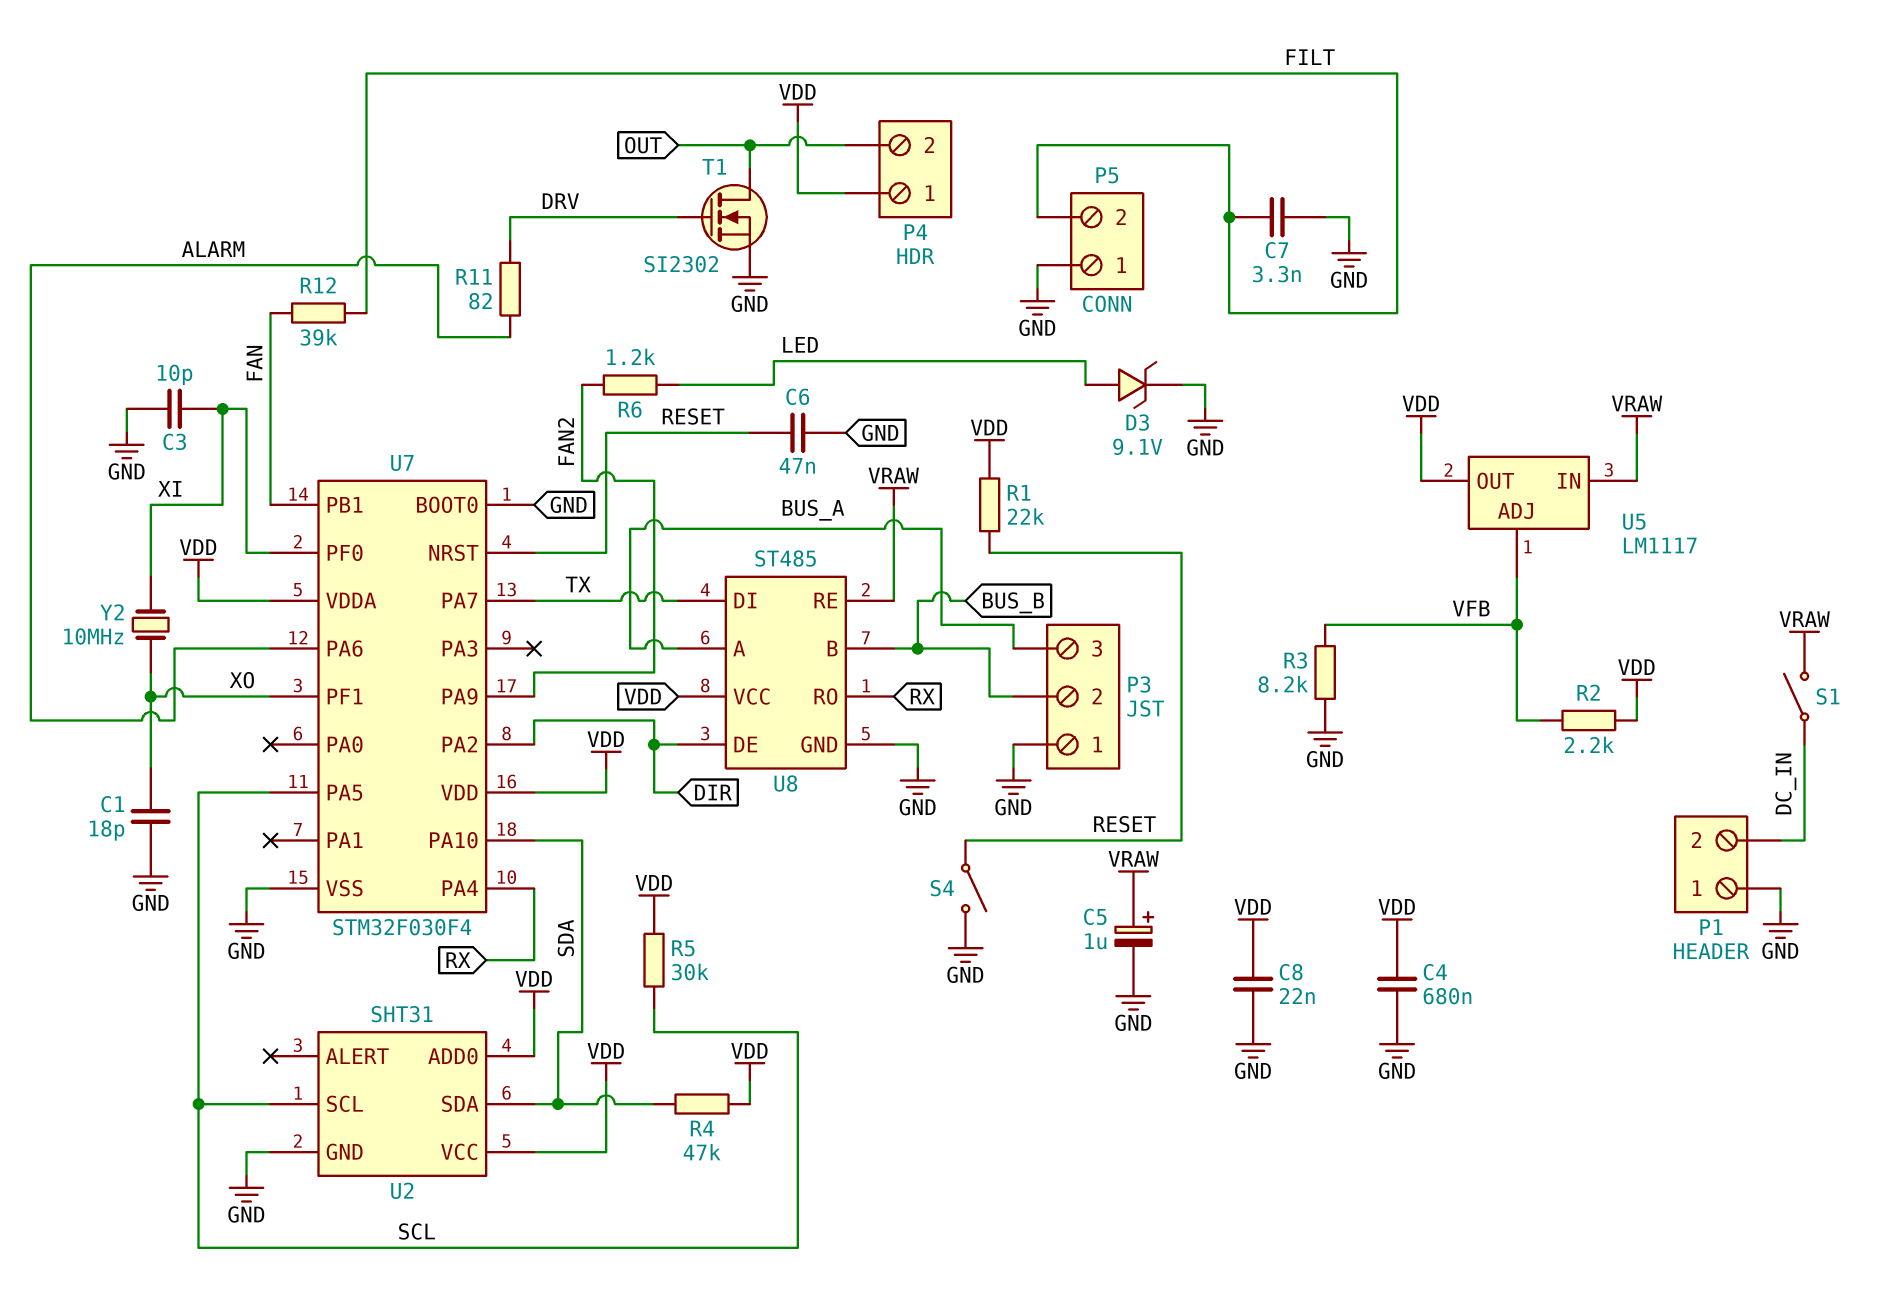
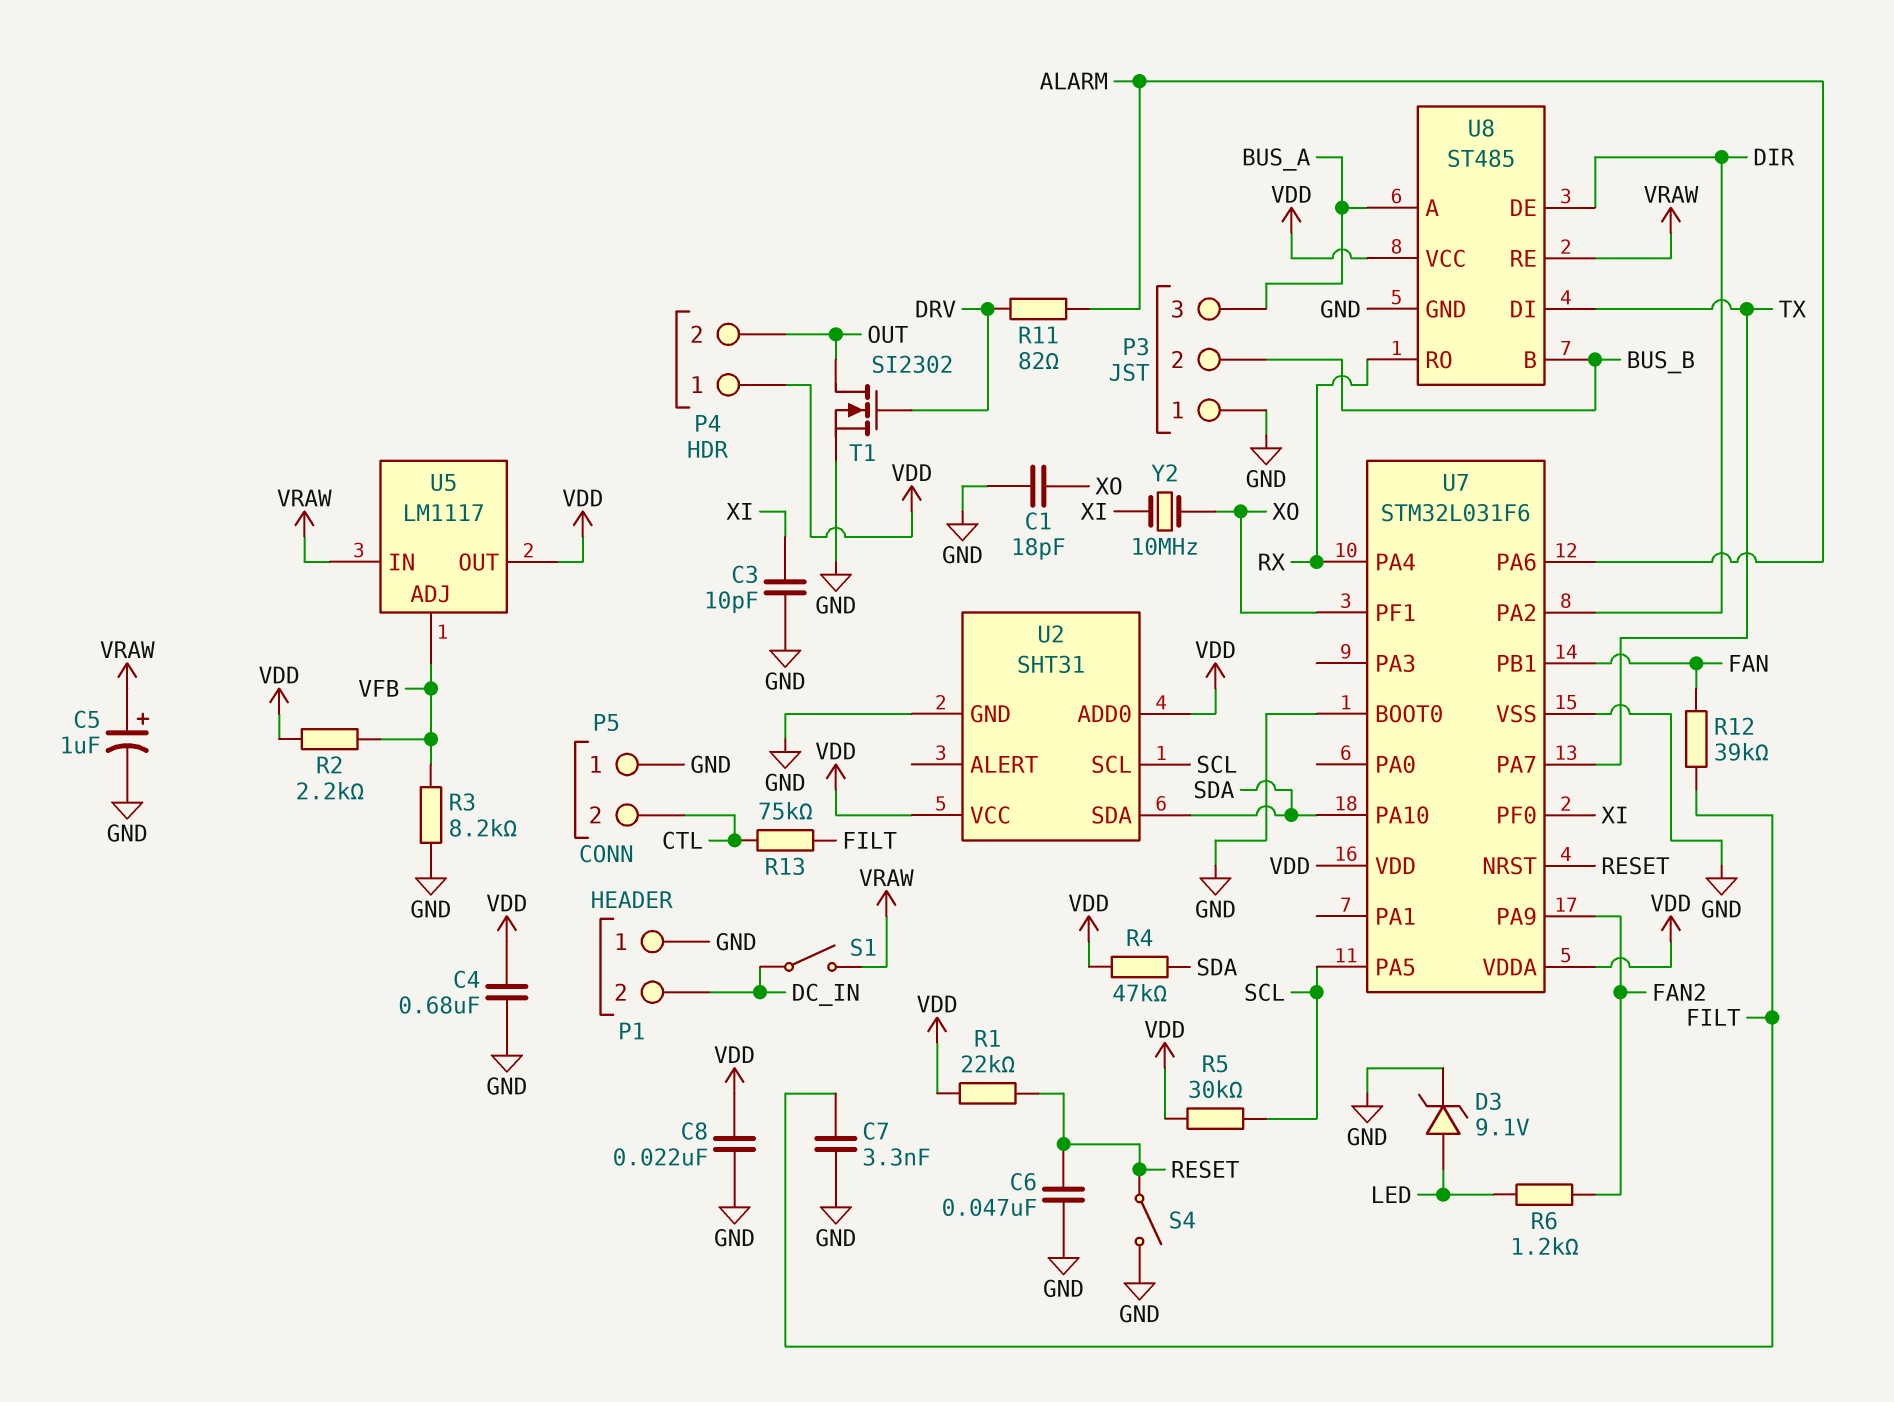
P5 pin 2: FILT -> CTL
R13: none -> 75k (CTL, FILT)
U7: STM32F030F4 -> STM32L031F6

